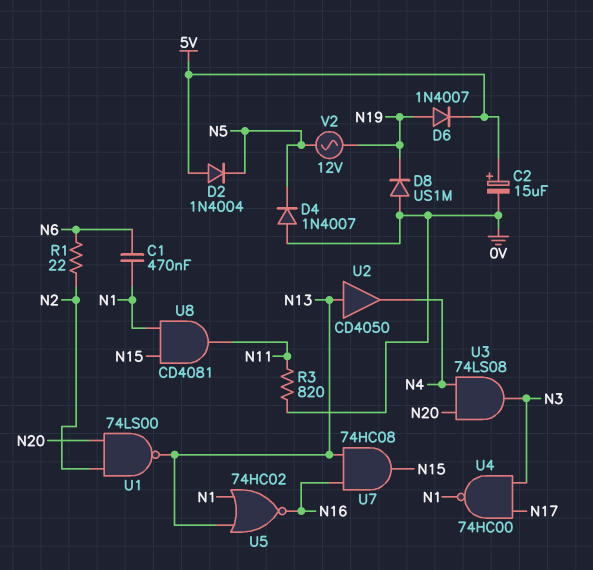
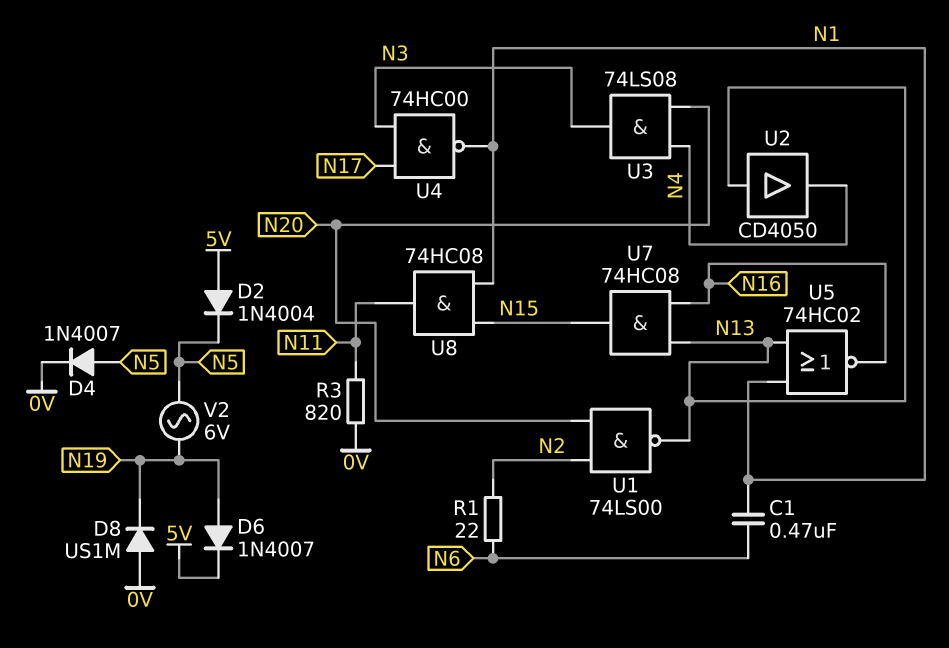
C2: 15uF (plus 5V, minus 0V) -> none
D4: diode 1N4007 (A 0V, K N5) -> diode 1N4007 (A N5, K 0V)
U8: AND CD4081 (in N1, in N15, out N11) -> AND 74HC08 (in N1, in N15, out N11)
V2: AC 12V (N5, N19) -> AC 6V (N5, N19)

